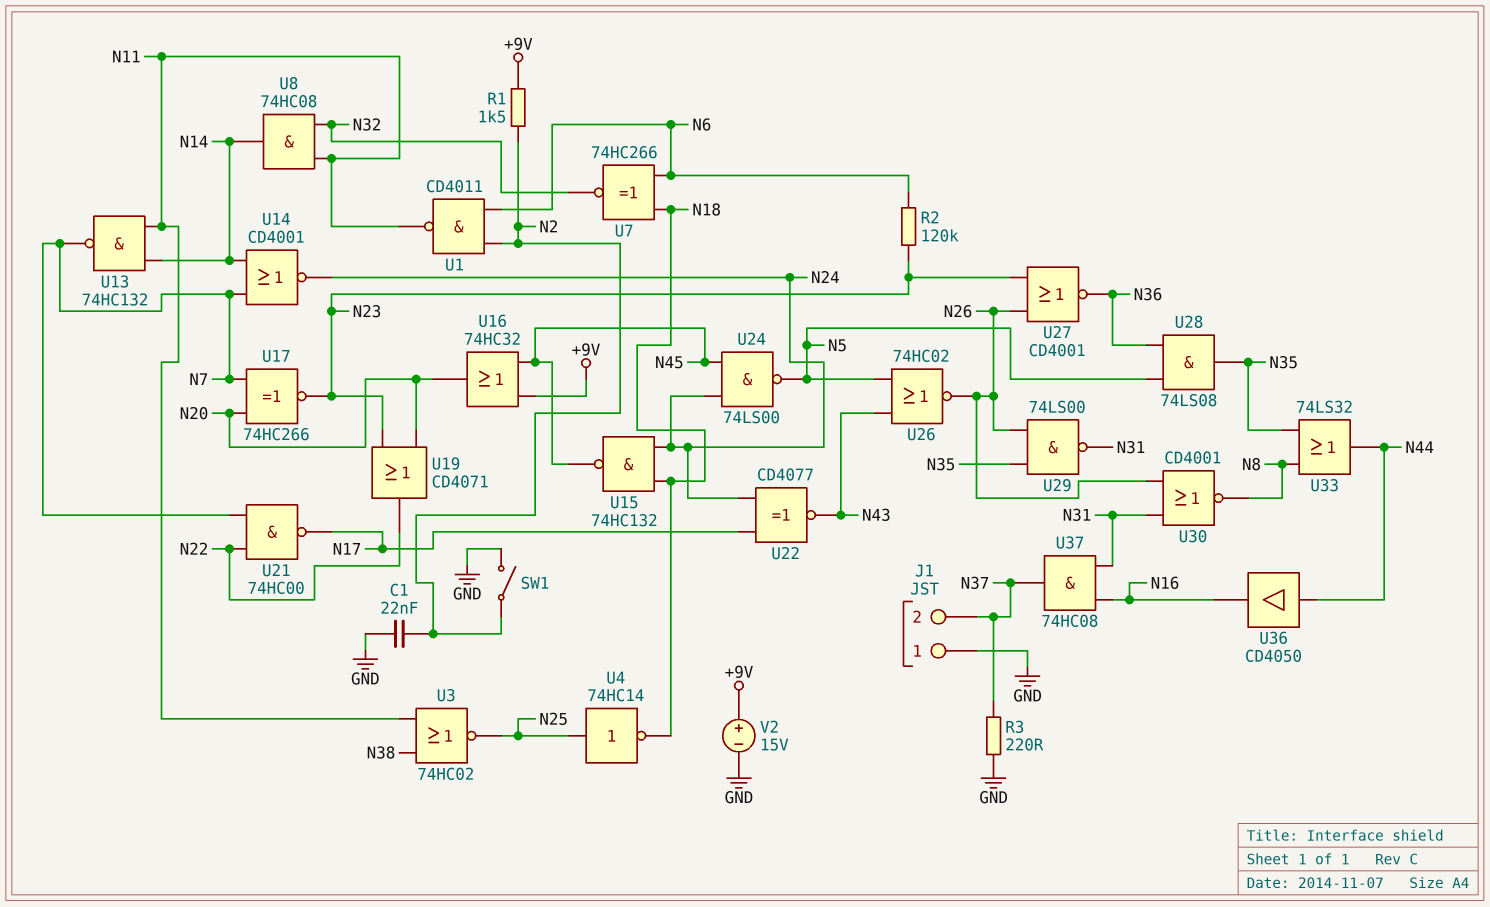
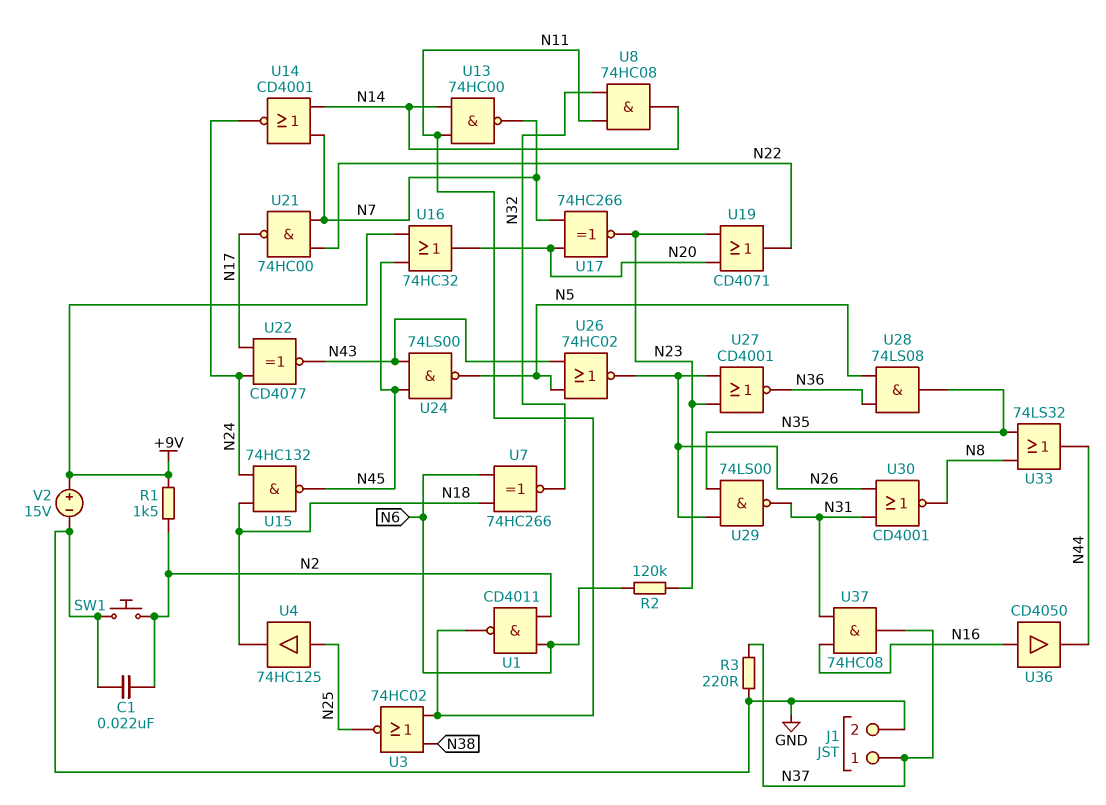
J1 pin 1: GND -> N37
J1 pin 2: N37 -> GND
SW1: switch (GND, N2) -> button (GND, N2)
U4: NOT 74HC14 (in N25, out N18) -> buffer 74HC125 (in N25, out N18)
U13: NAND 74HC132 (in N11, in N14, out N7) -> NAND 74HC00 (in N11, in N14, out N7)
U24: NAND 74LS00 (in N24, in N45, out N5) -> NAND 74LS00 (in N43, in N45, out N5)
U36: buffer CD4050 (in N44, out N16) -> buffer CD4050 (in N16, out N44)

